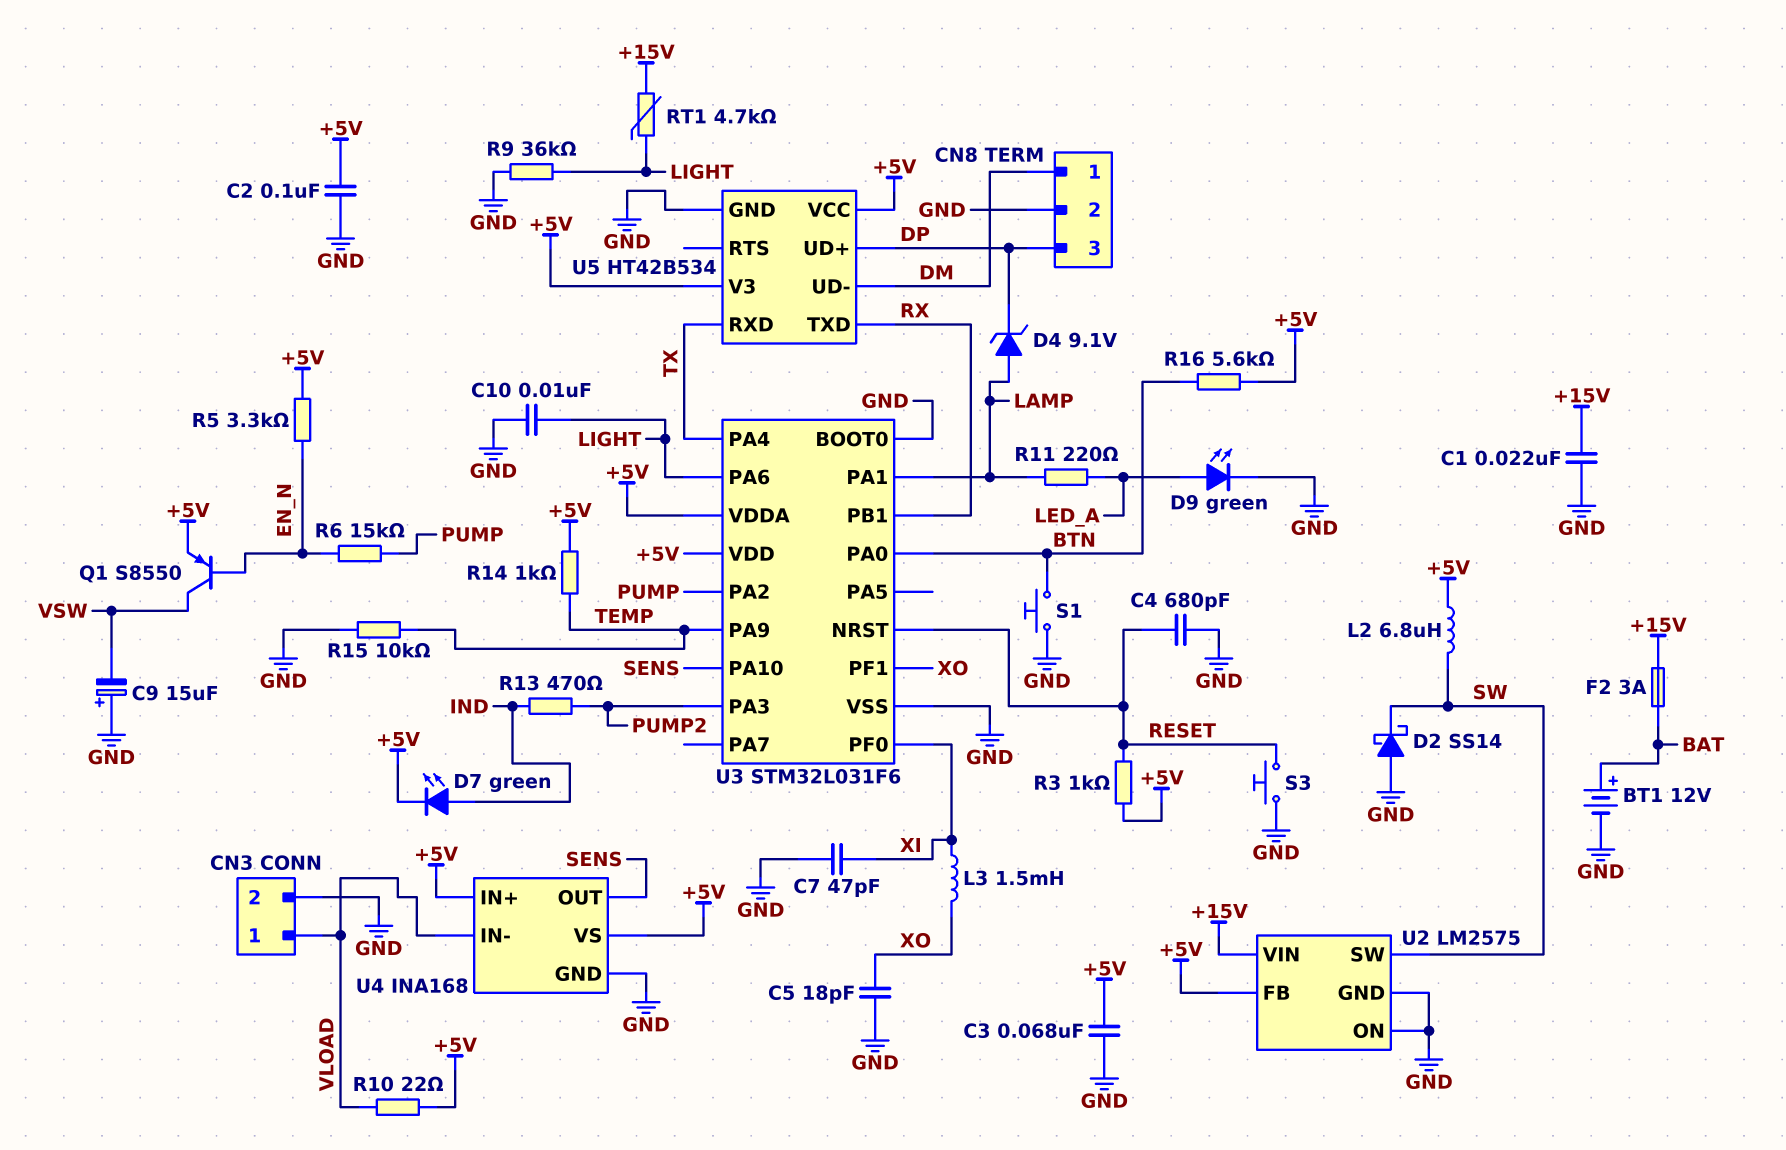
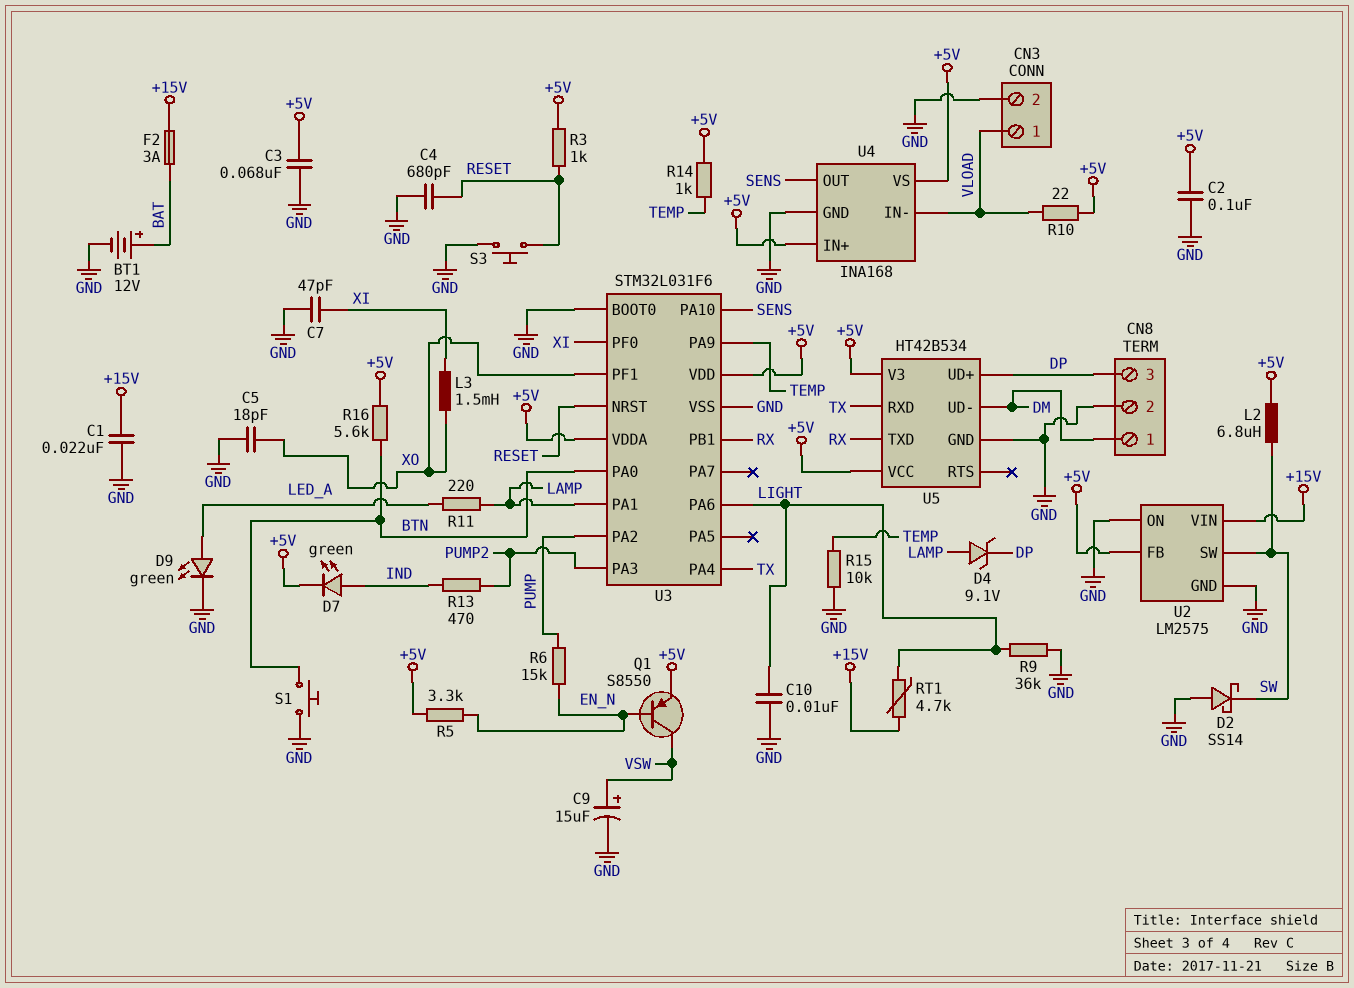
C9: 15uF (plus GND, minus VSW) -> 15uF (plus VSW, minus GND)

